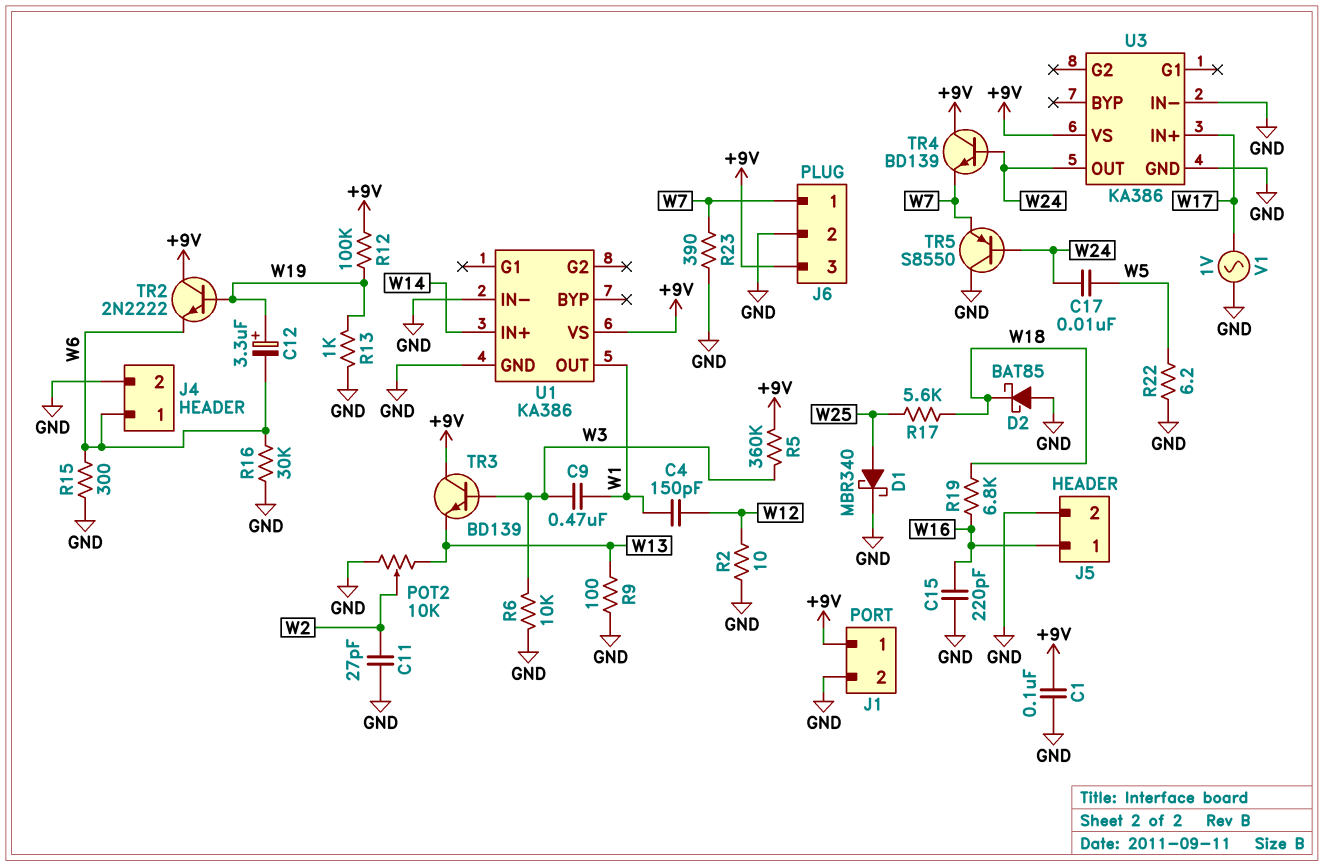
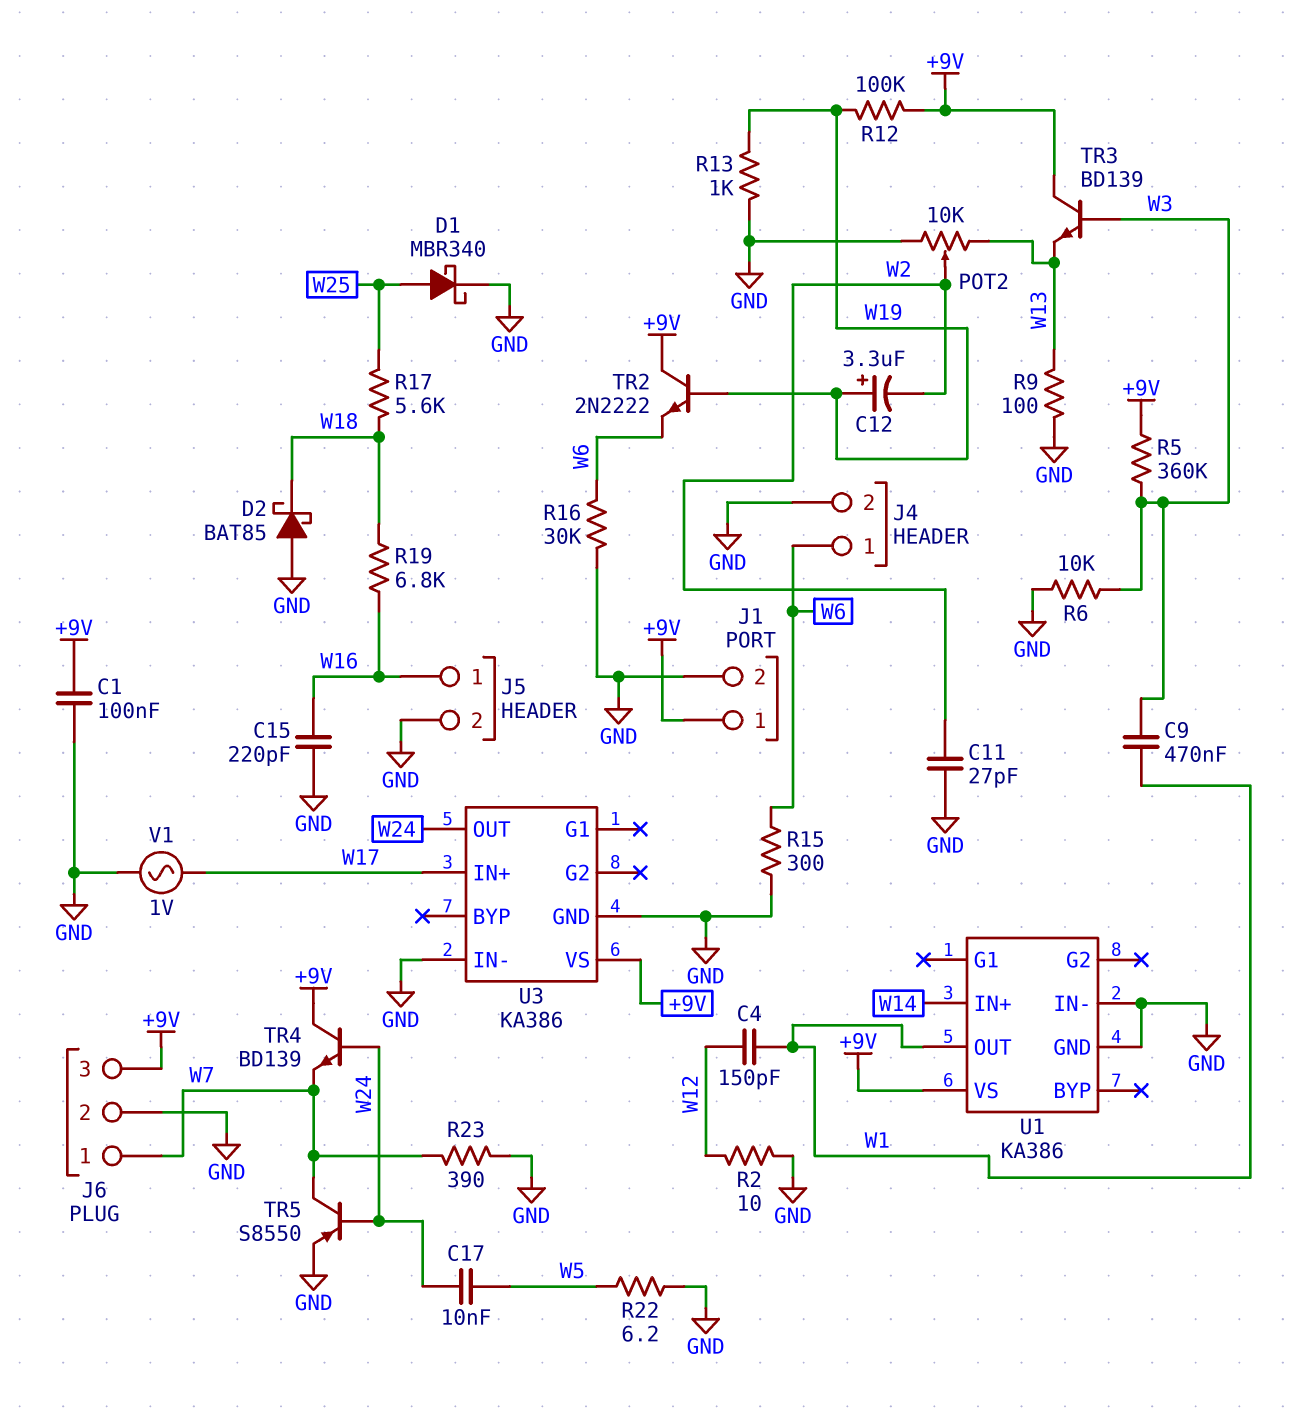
C12: 3.3uF (plus W19, minus W6) -> 3.3uF (plus W19, minus W2)
TR5: PNP S8550 (B W24, C GND, E W7) -> PNP S8550 (B W24, C W7, E GND)

